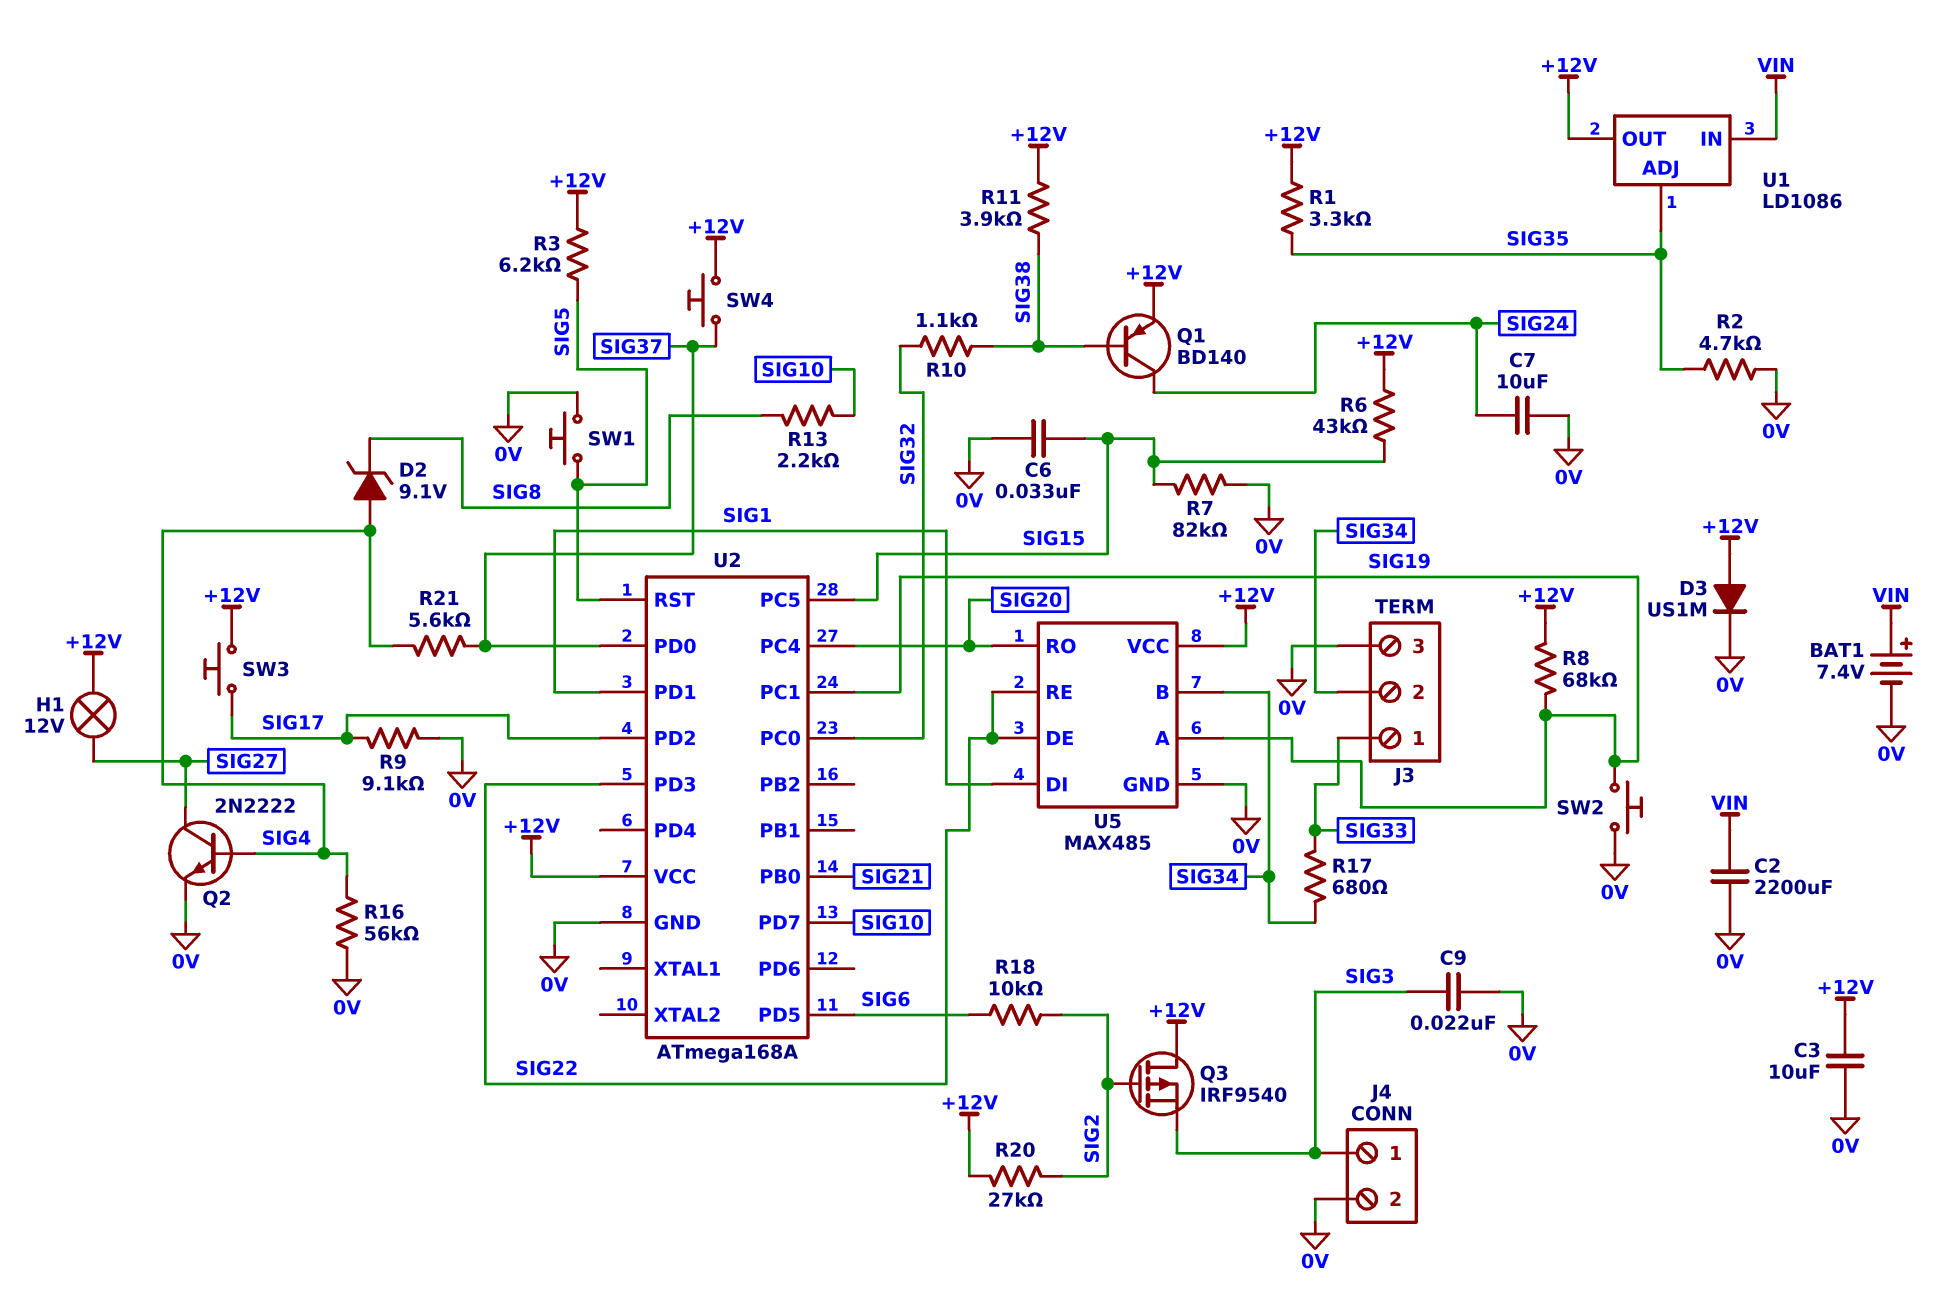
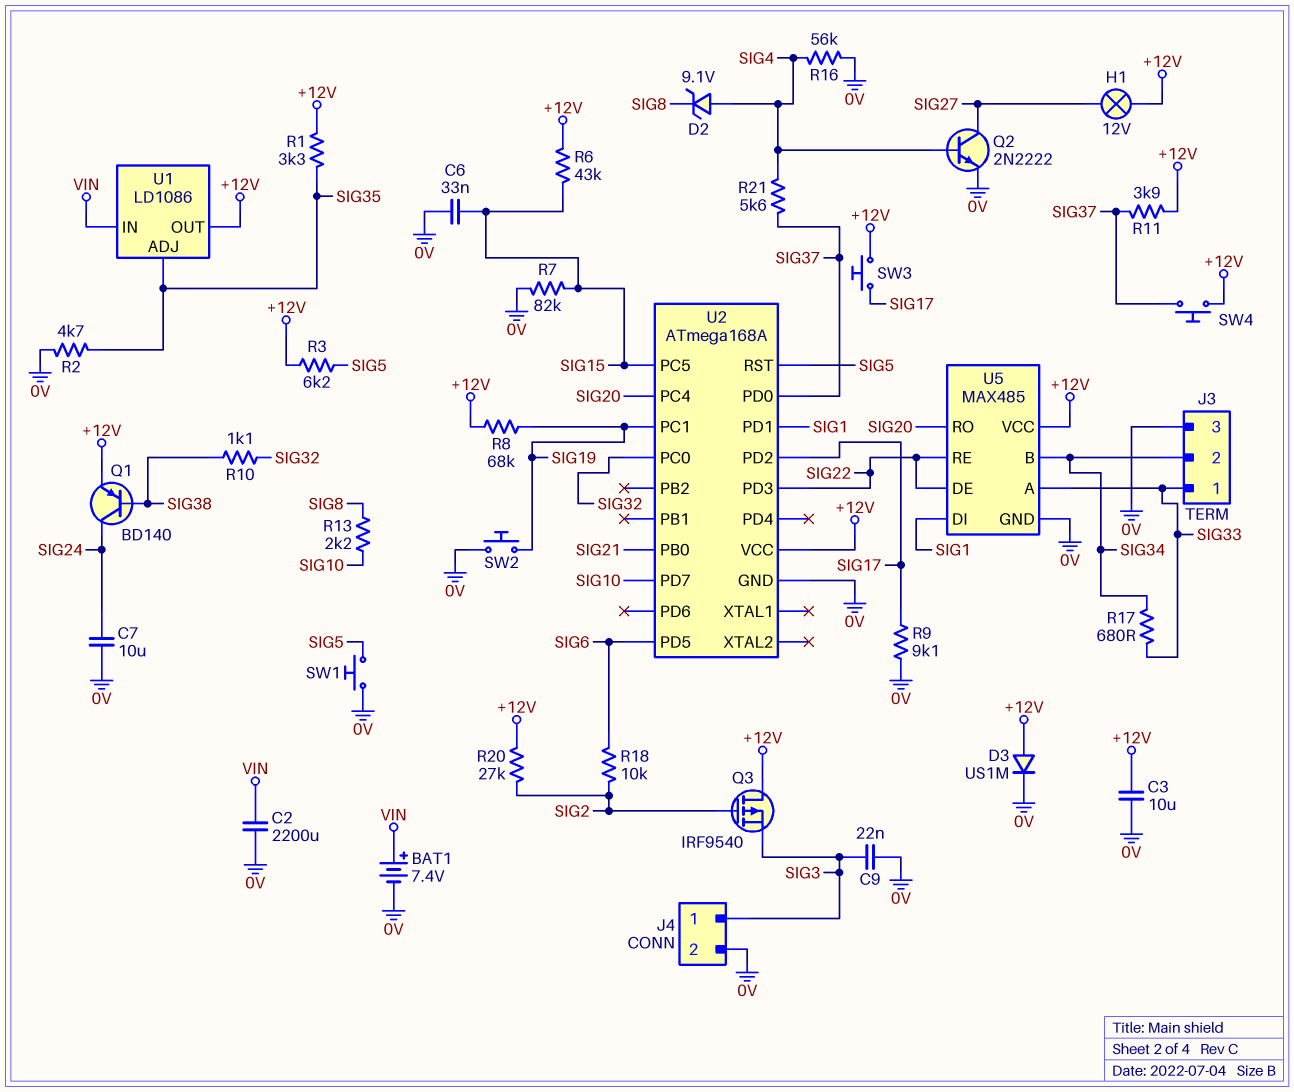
R11: 3.9k (+12V, SIG38) -> 3.9k (+12V, SIG37)
U5 pin A: SIG19 -> SIG33

